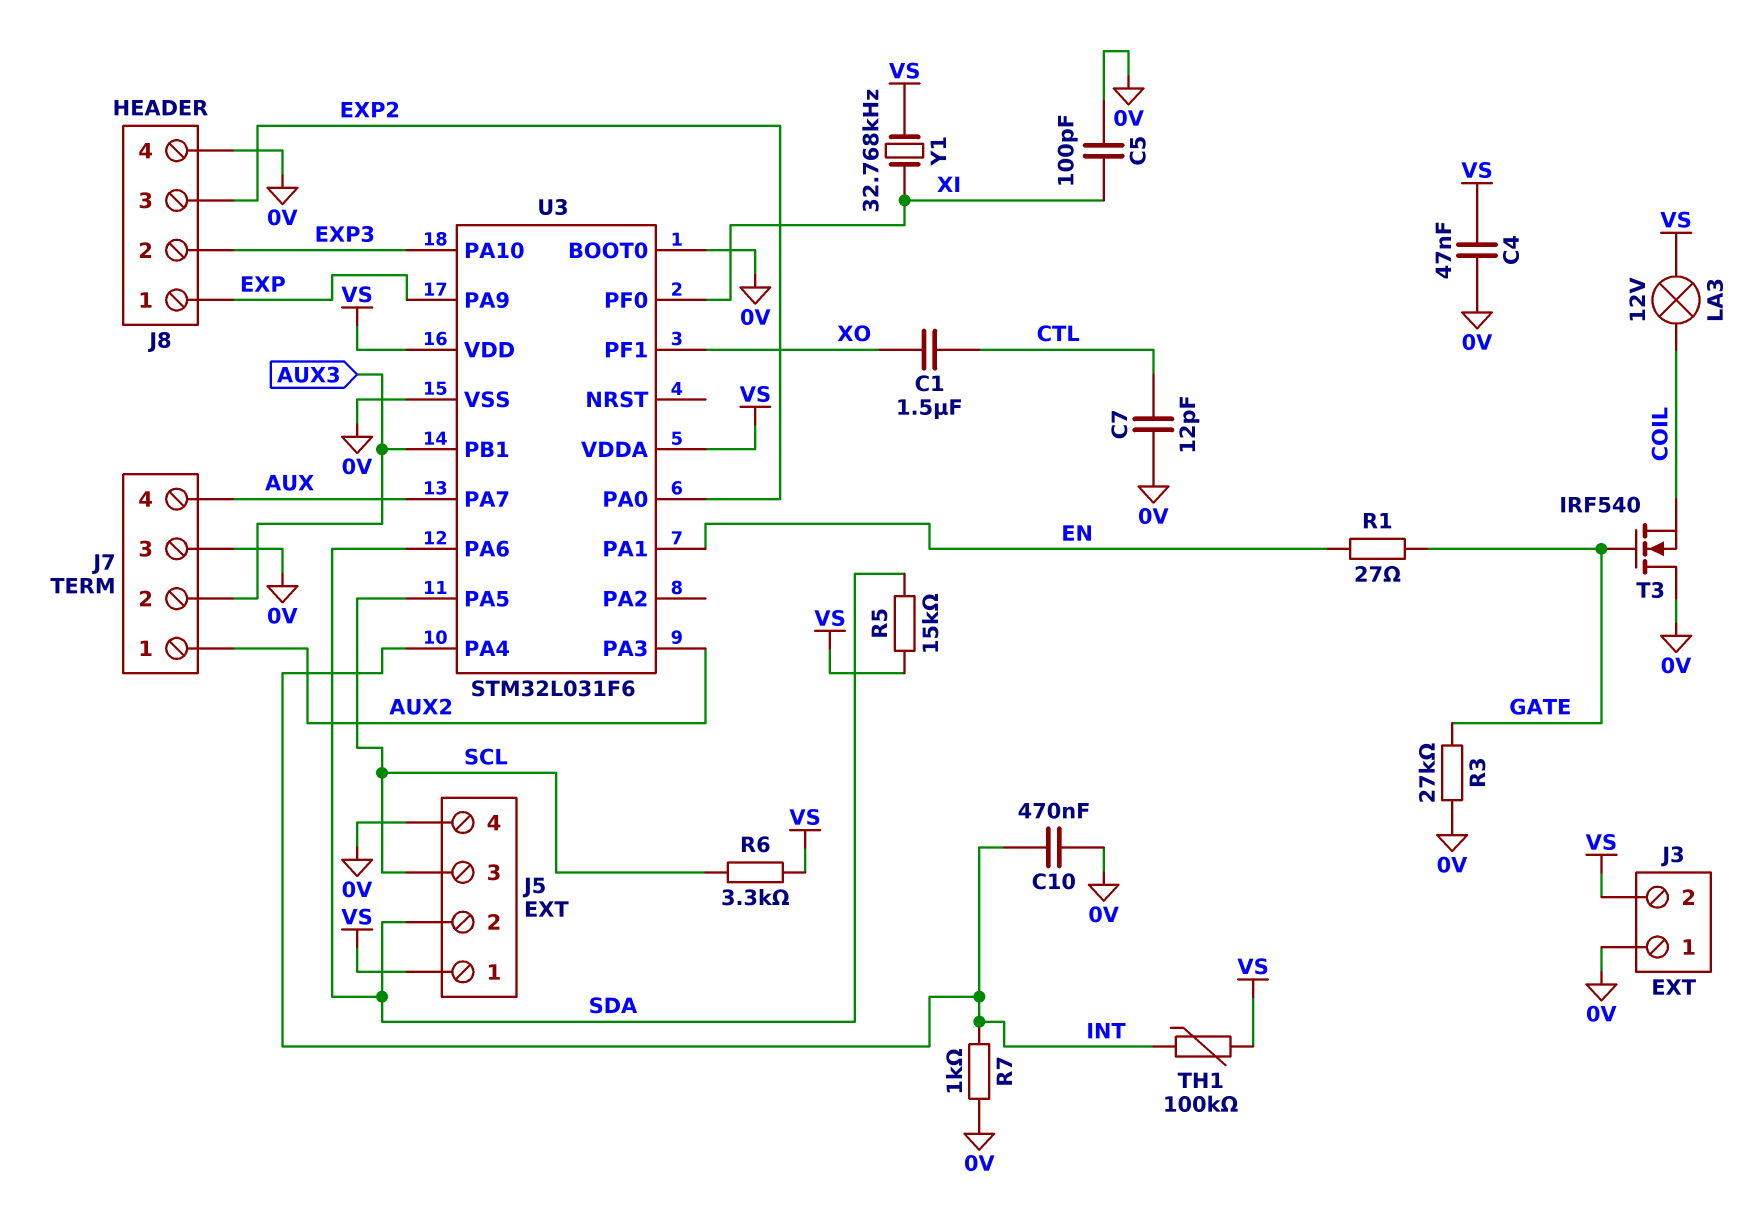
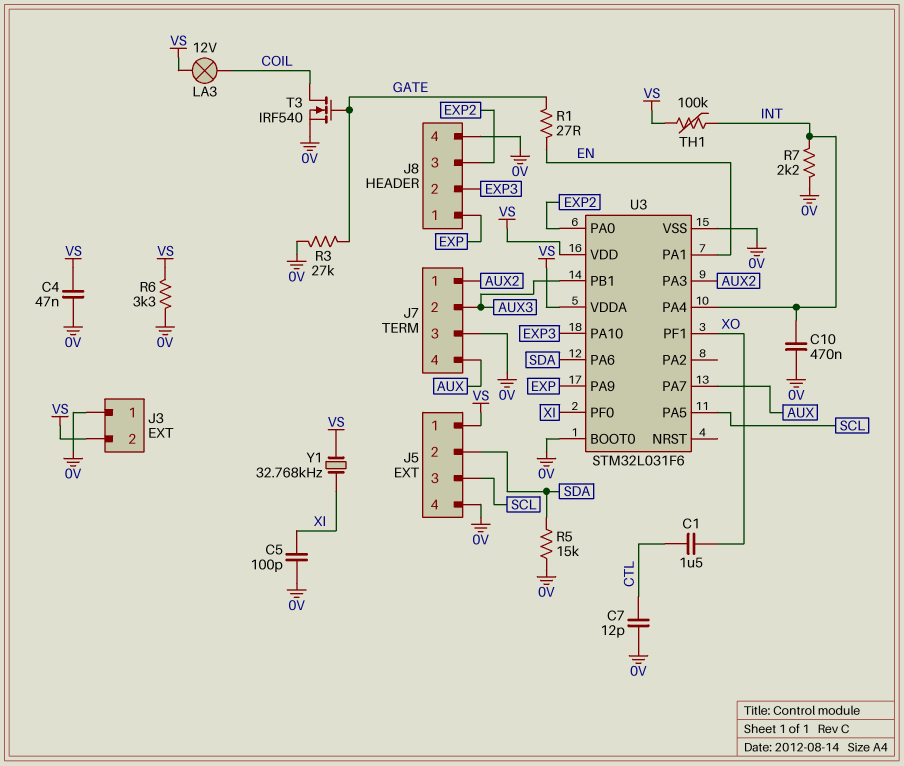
R5: 15k (SDA, VS) -> 15k (0V, SDA)
R6: 3.3k (SCL, VS) -> 3.3k (0V, VS)
R7: 1k (0V, INT) -> 2.2k (0V, INT)
T3: NMOS IRF540 (G GATE, D 0V, S COIL) -> NMOS IRF540 (G GATE, D COIL, S 0V)

